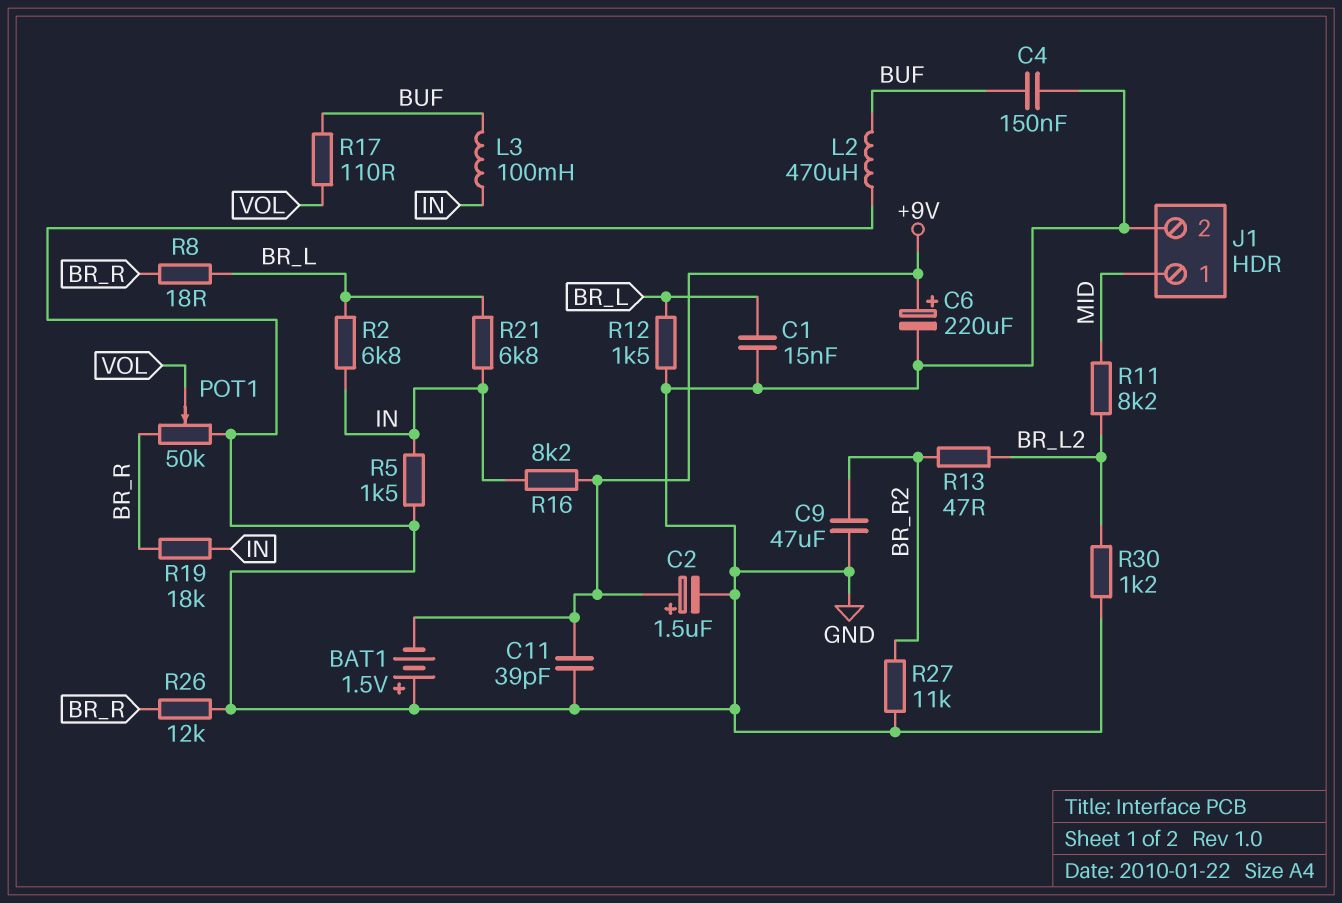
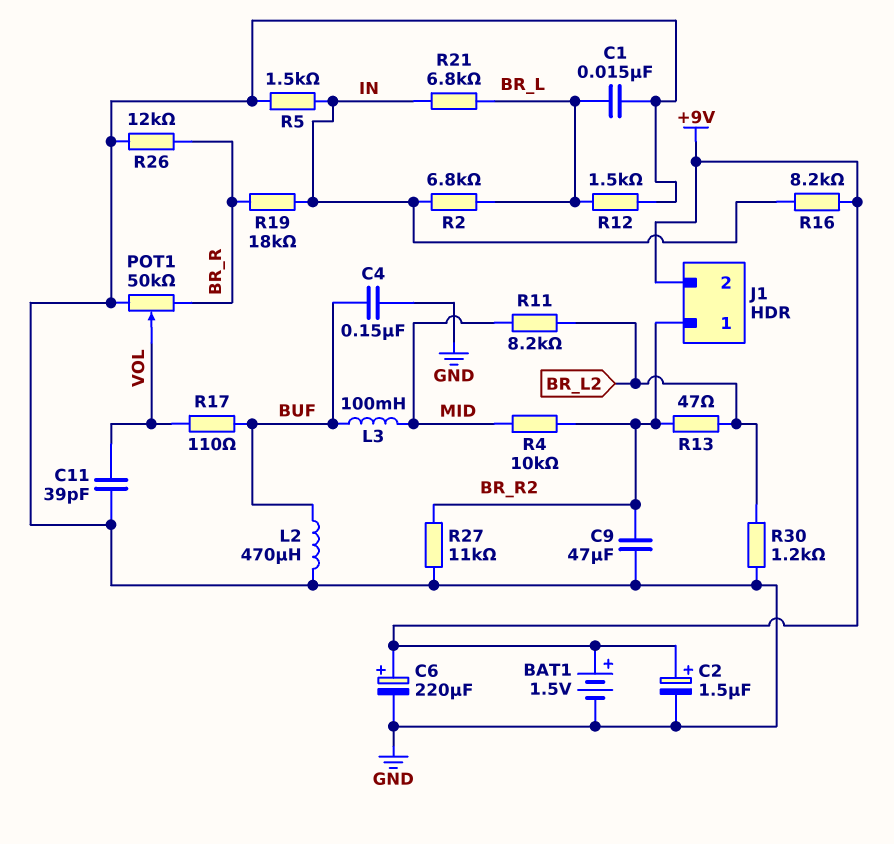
BAT1: 1.5V (plus GND, minus +9V) -> 1.5V (plus +9V, minus GND)
C11: 39pF (+9V, GND) -> 39pF (GND, VOL)
J1 pin 1: MID -> BR_R2
J1 pin 2: GND -> +9V
L3: 100mH (BUF, IN) -> 100mH (BUF, MID)
R4: none -> 10k (BR_R2, MID)
R8: 18 (BR_L, BR_R) -> none

